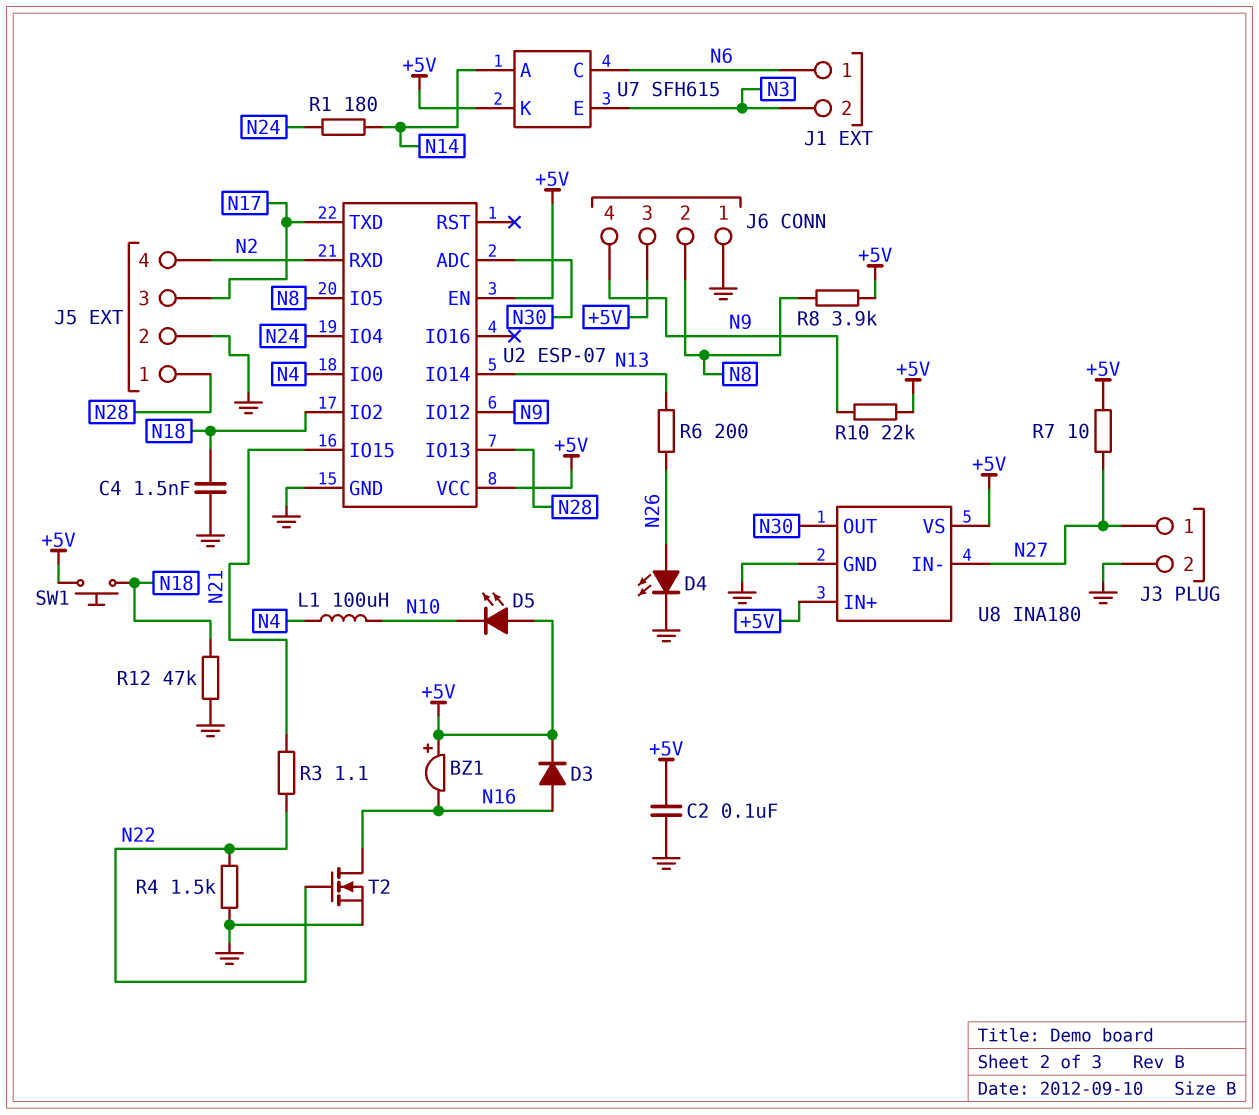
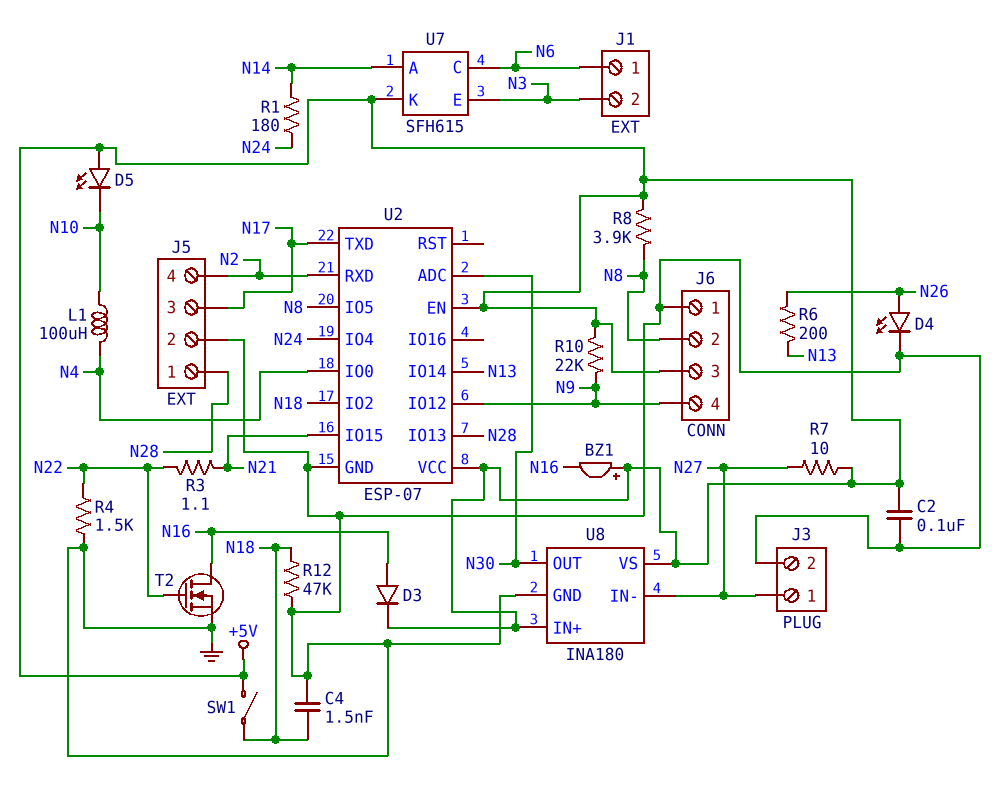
SW1: button (+5V, N18) -> switch (+5V, N18)

